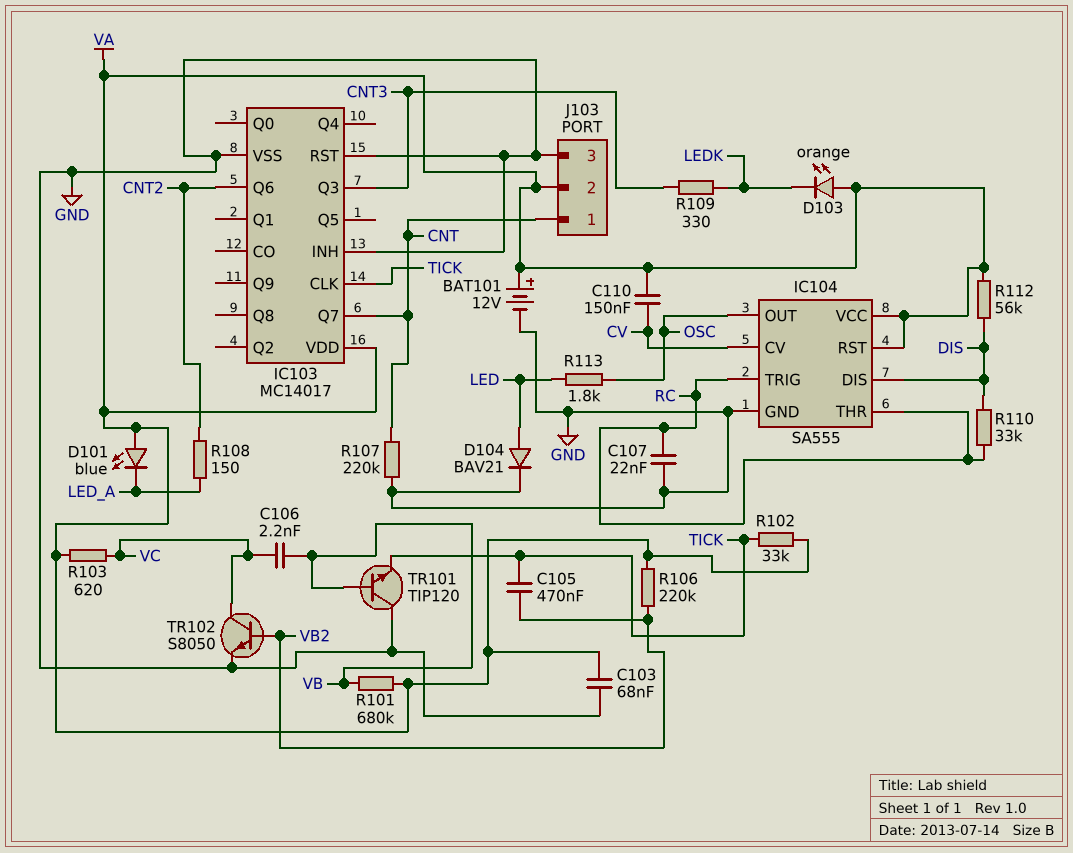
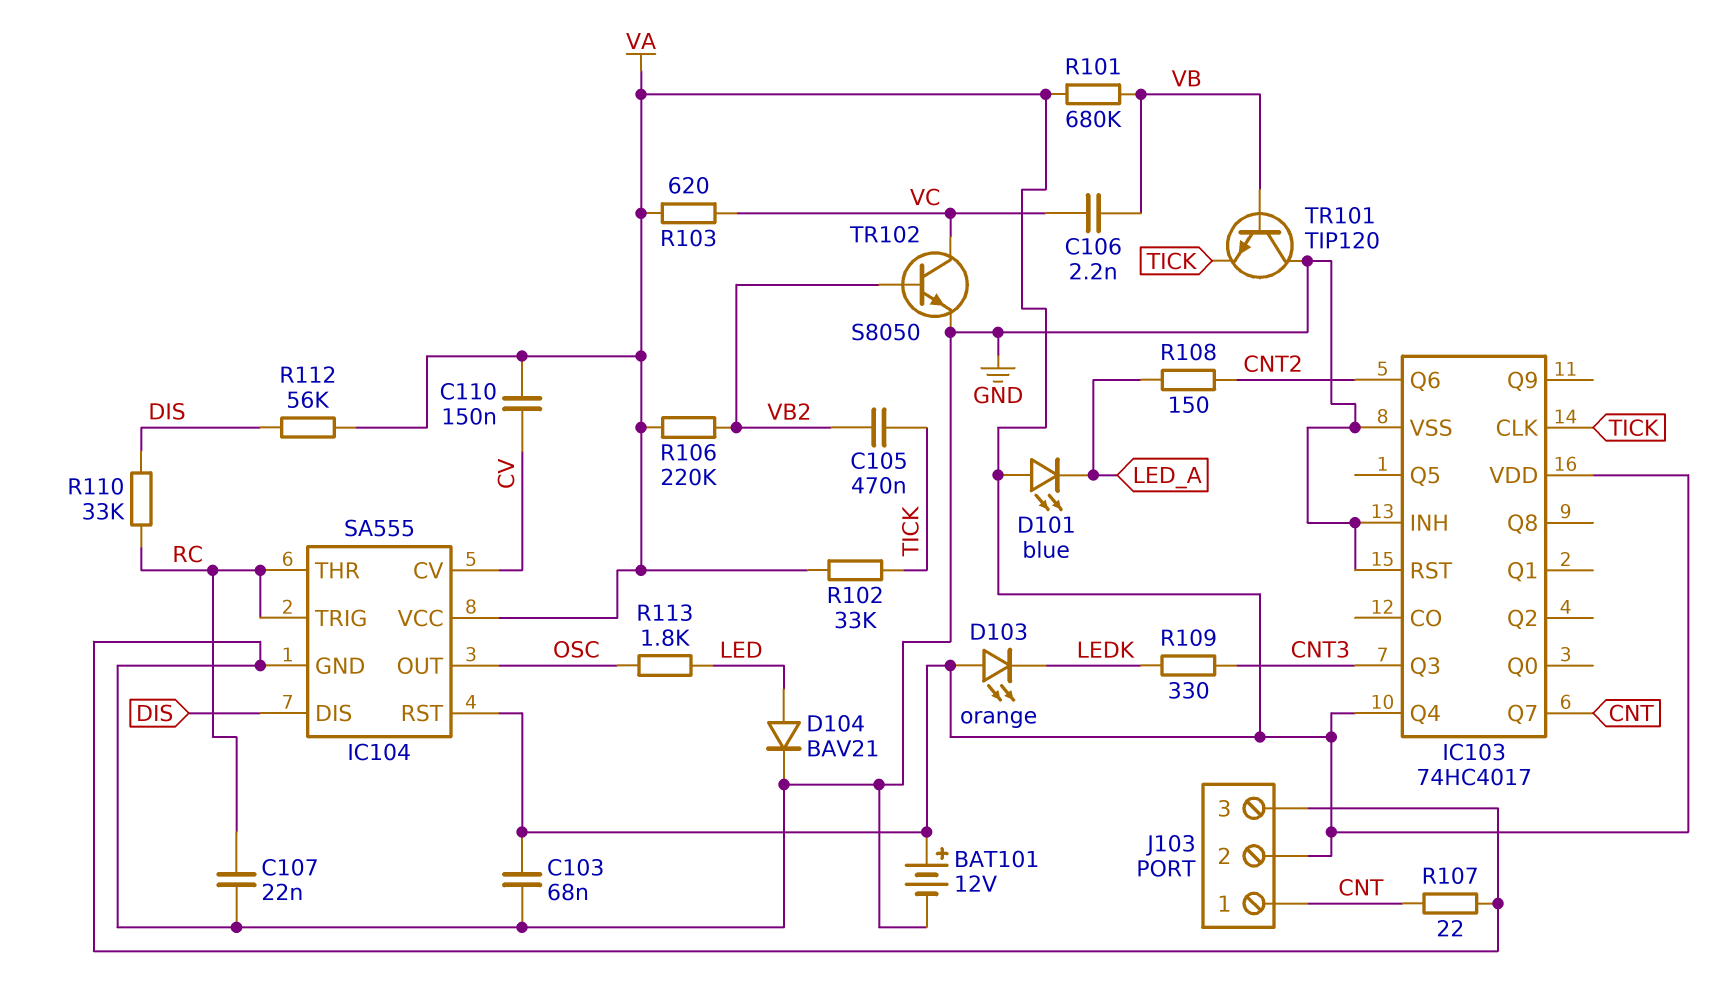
IC103: MC14017 -> 74HC4017
IC103 pin Q4: none -> VA
R107: 220k (CNT, GND) -> 22 (CNT, GND)

